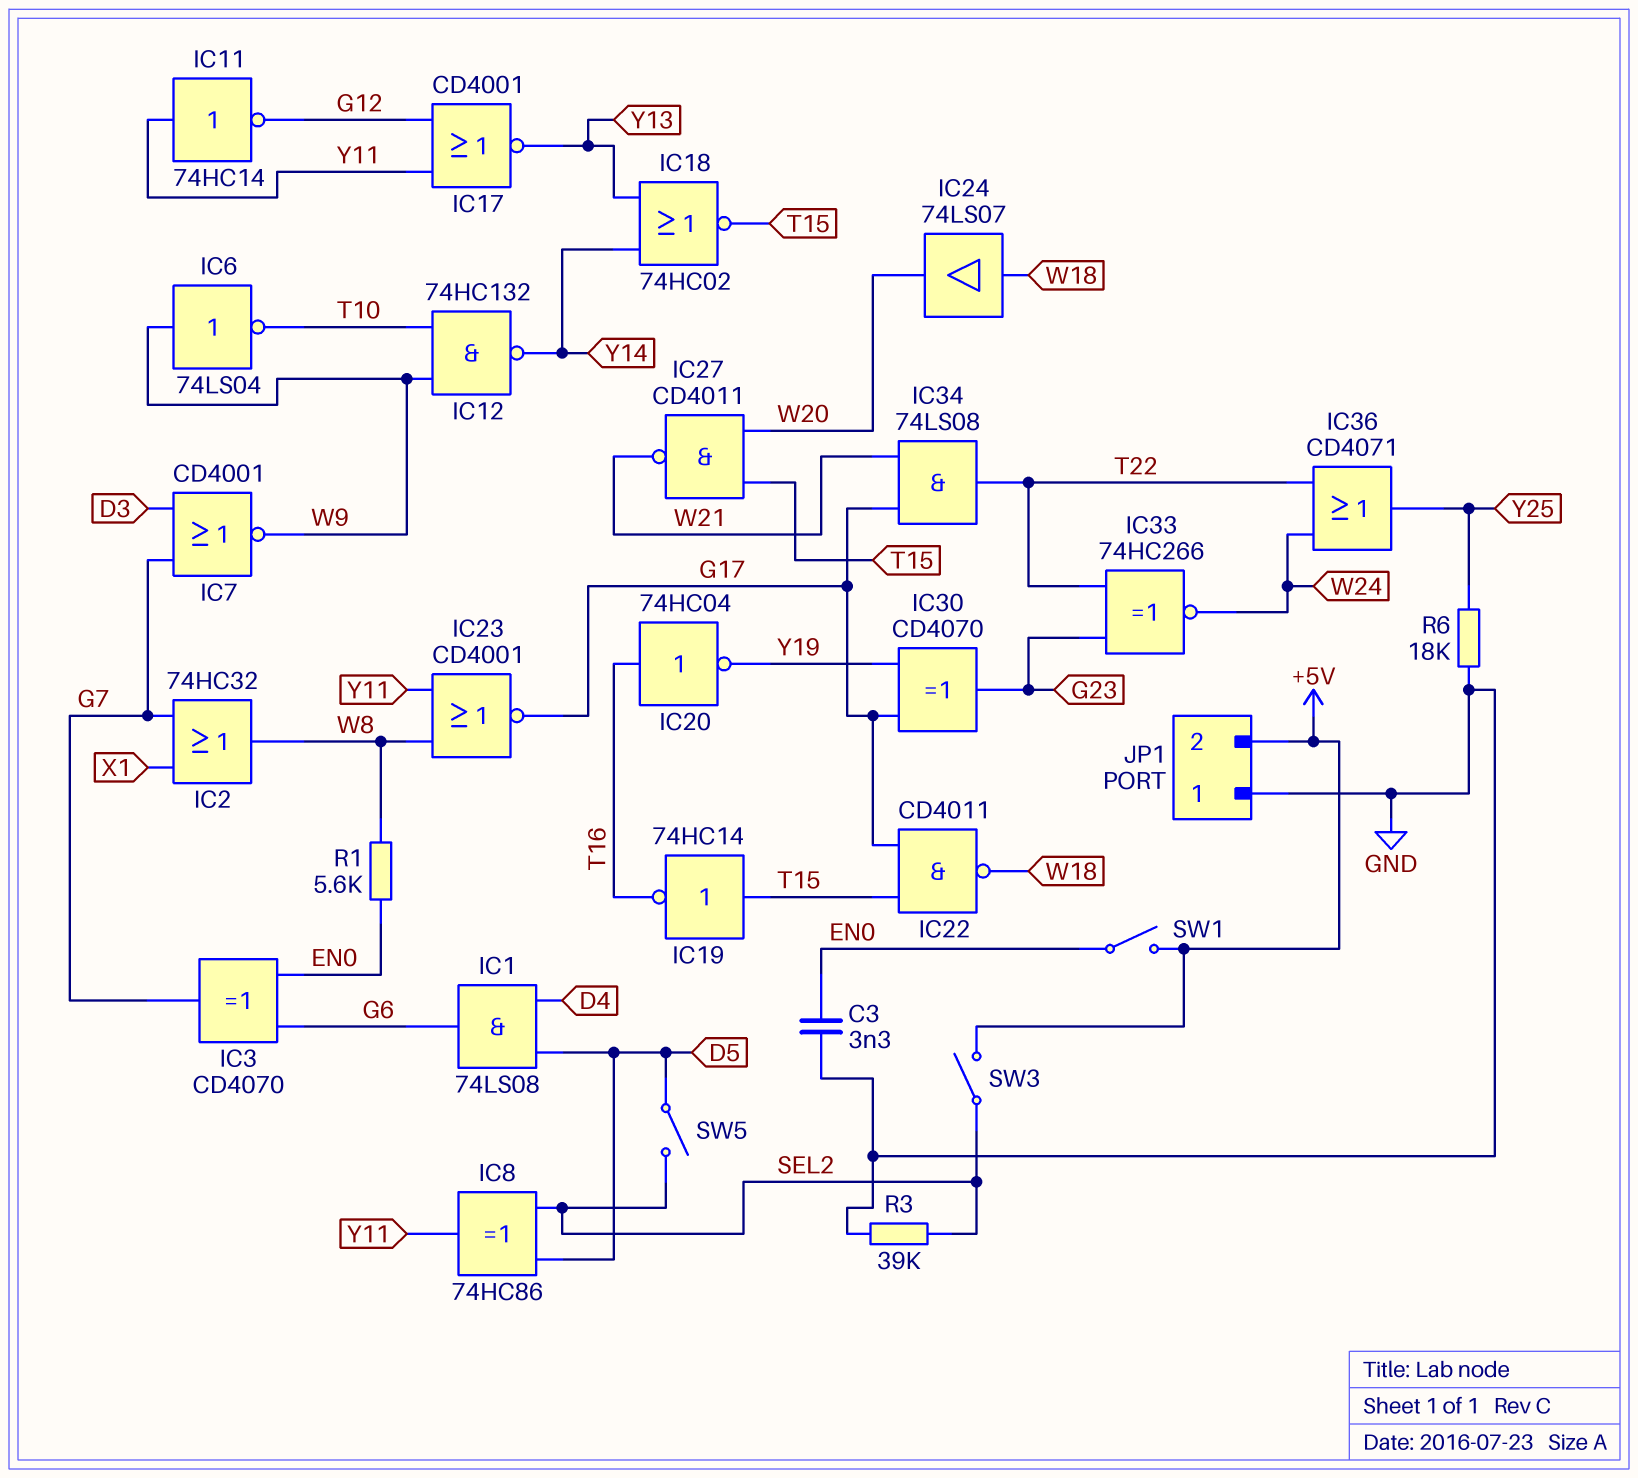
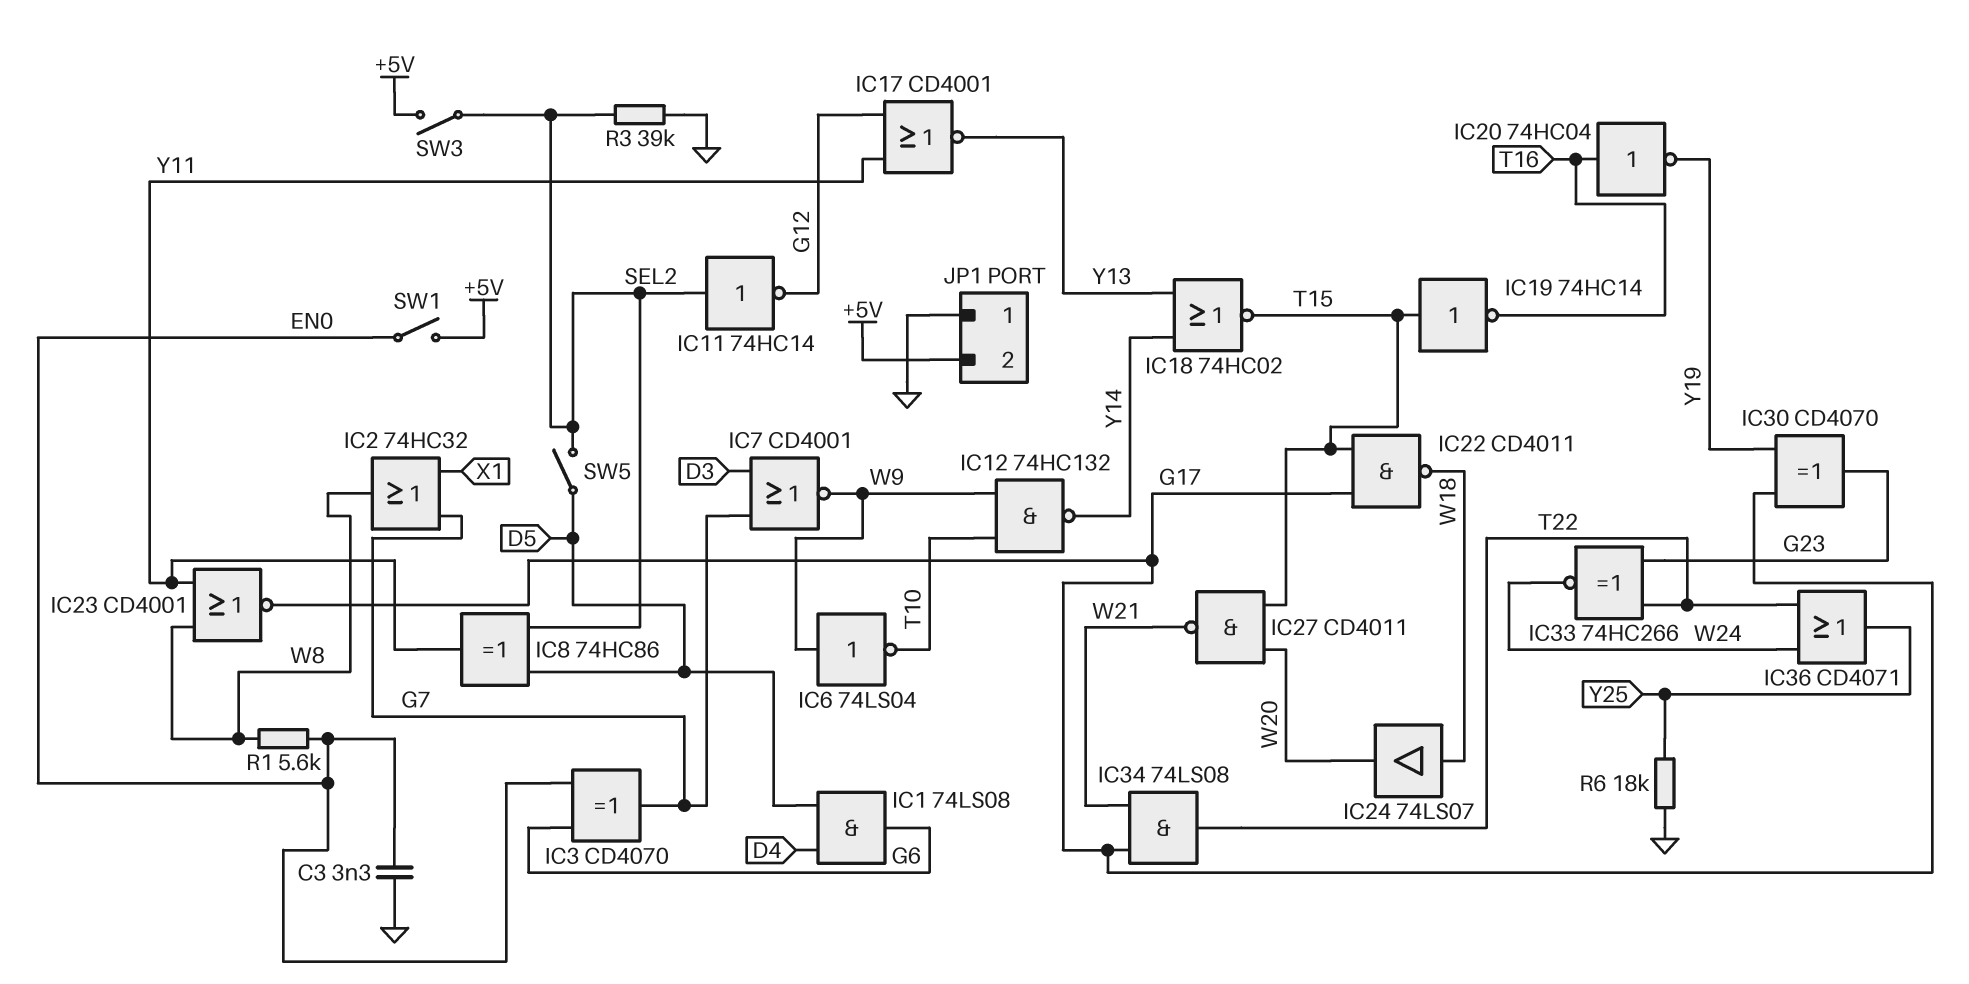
IC11: NOT 74HC14 (in Y11, out G12) -> NOT 74HC14 (in SEL2, out G12)

